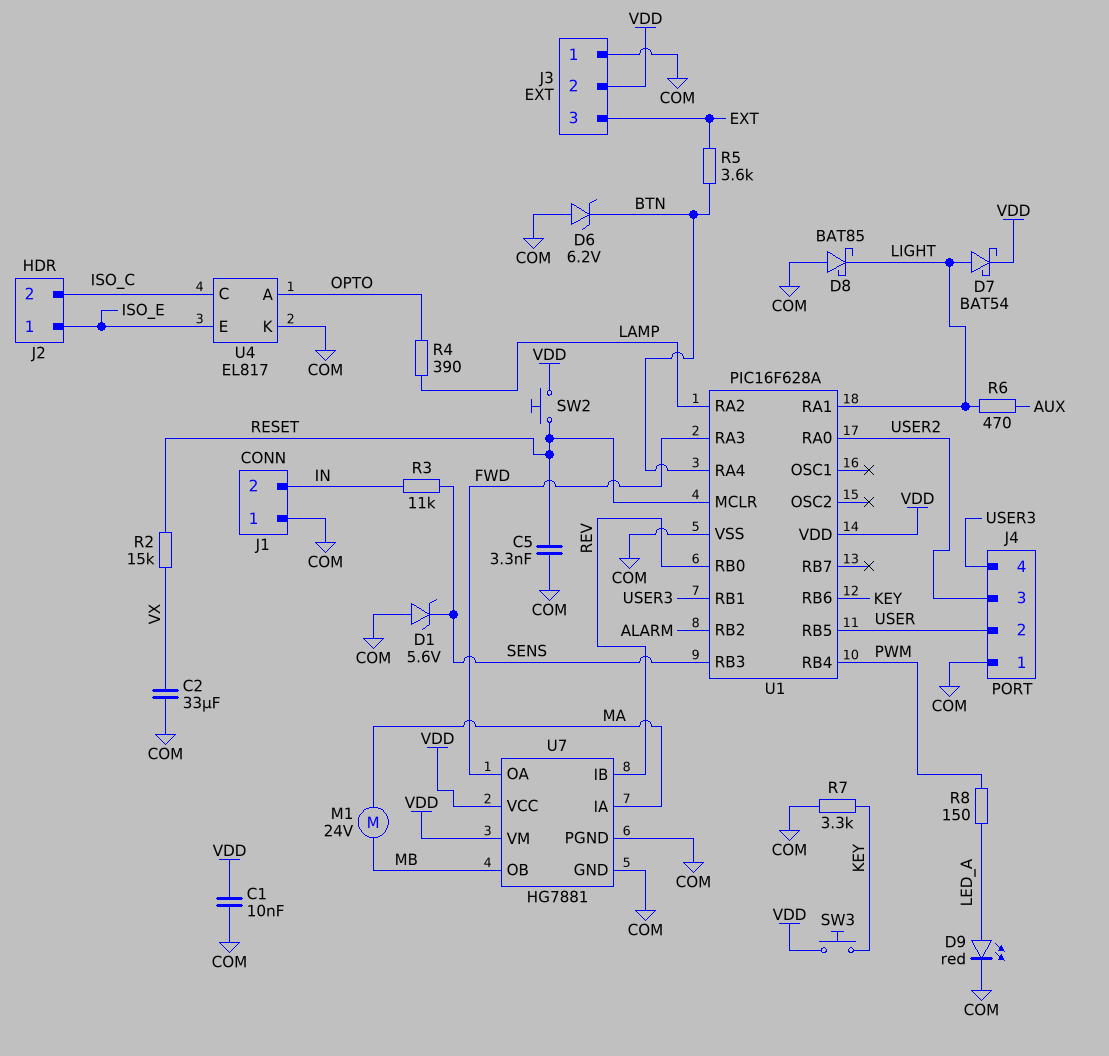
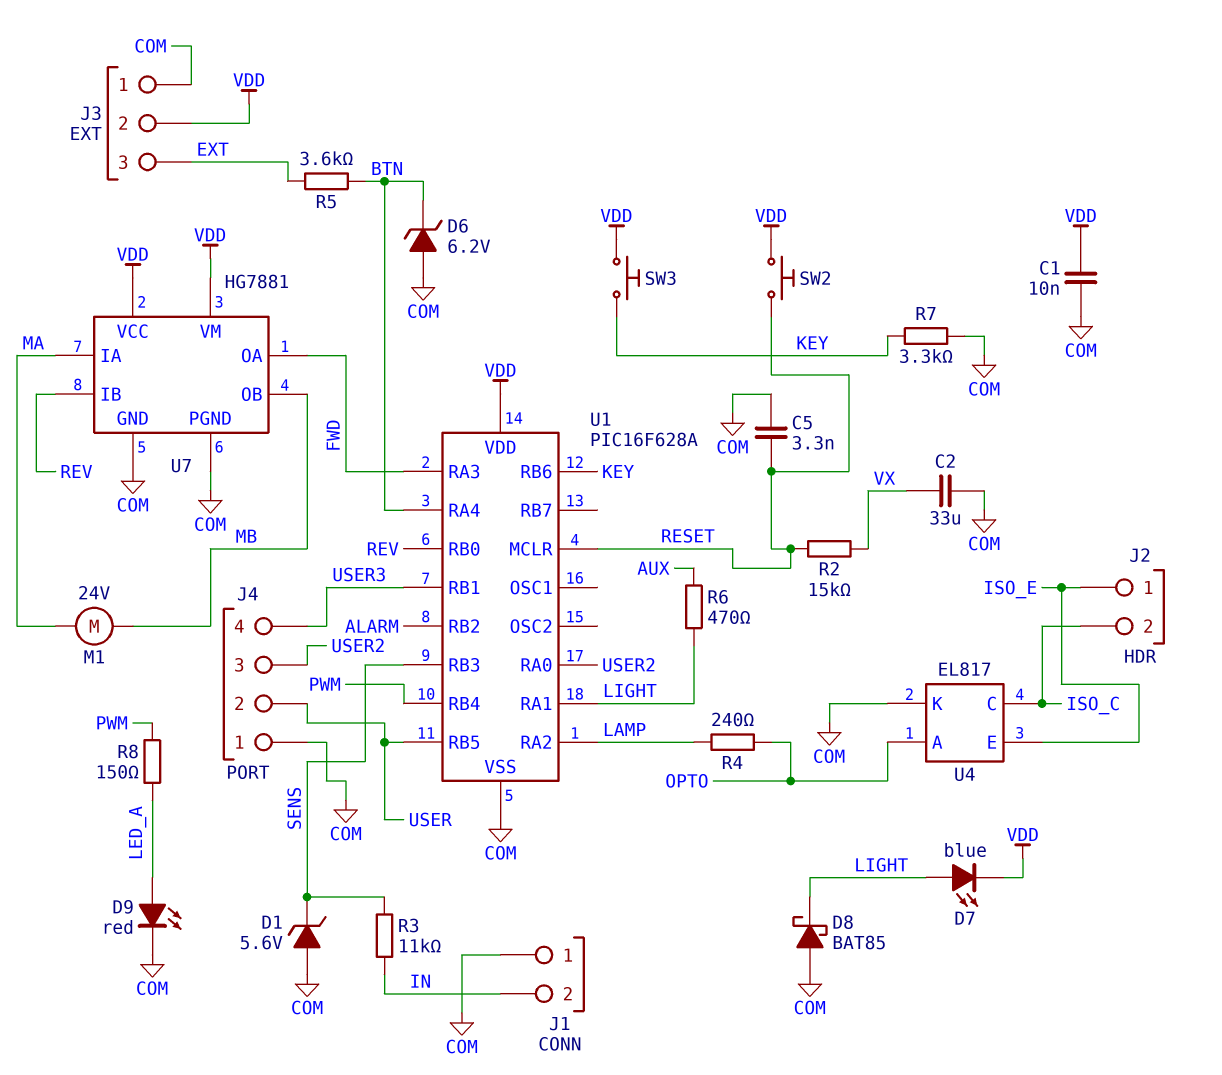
D7: schottky BAT54 (A LIGHT, K VDD) -> LED blue (A LIGHT, K VDD)
R4: 390 (LAMP, OPTO) -> 240 (LAMP, OPTO)

